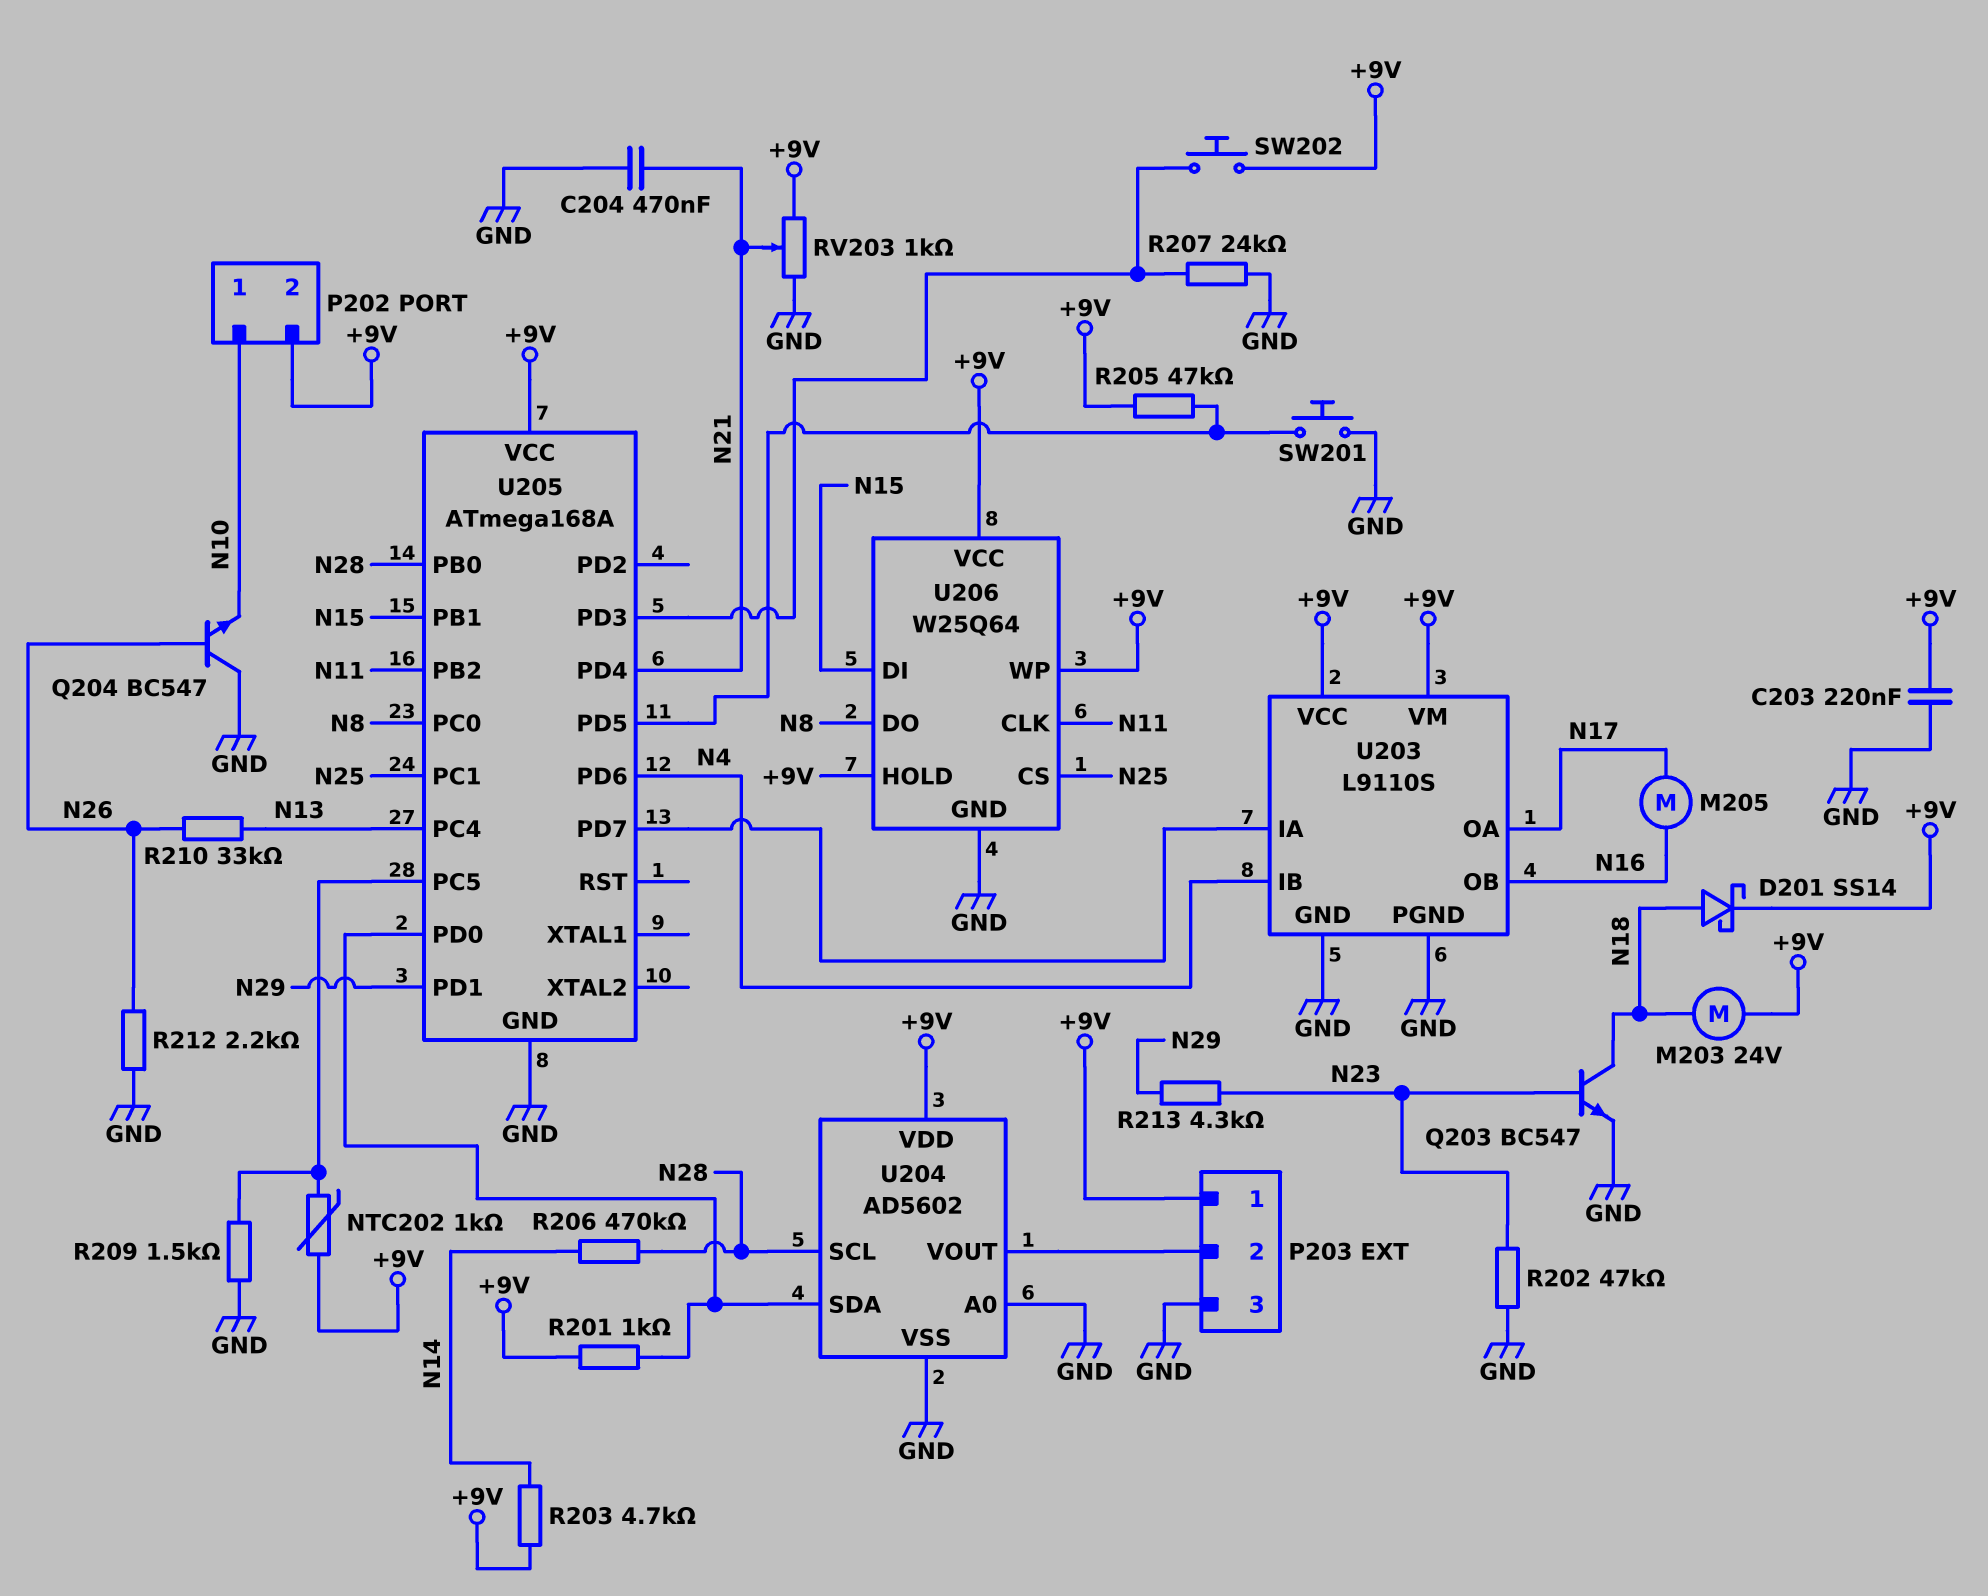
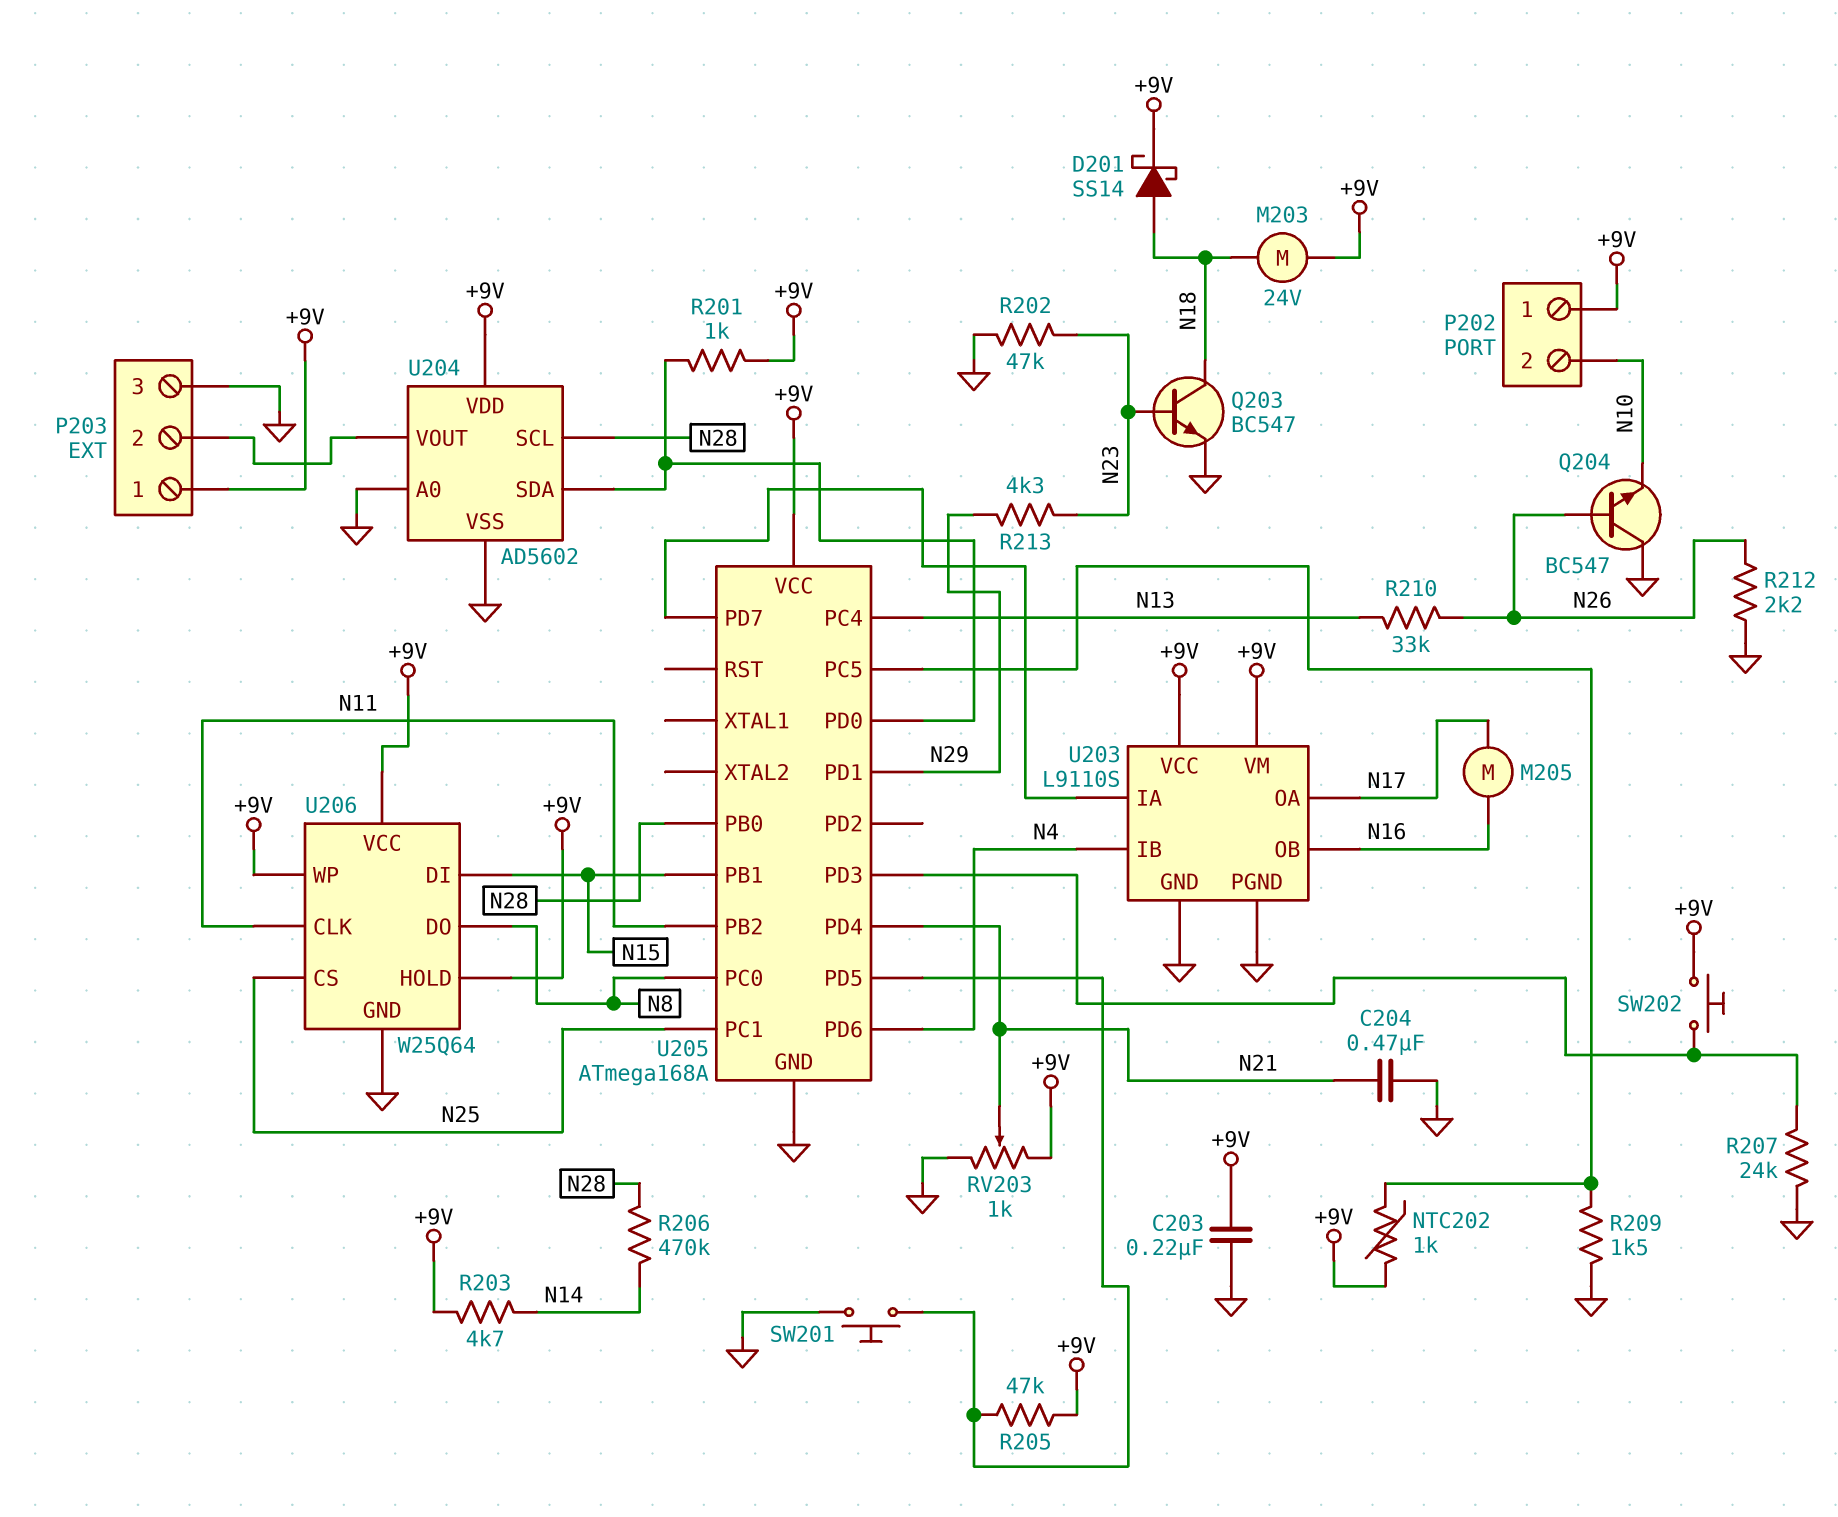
P202 pin 1: N10 -> +9V
P202 pin 2: +9V -> N10

